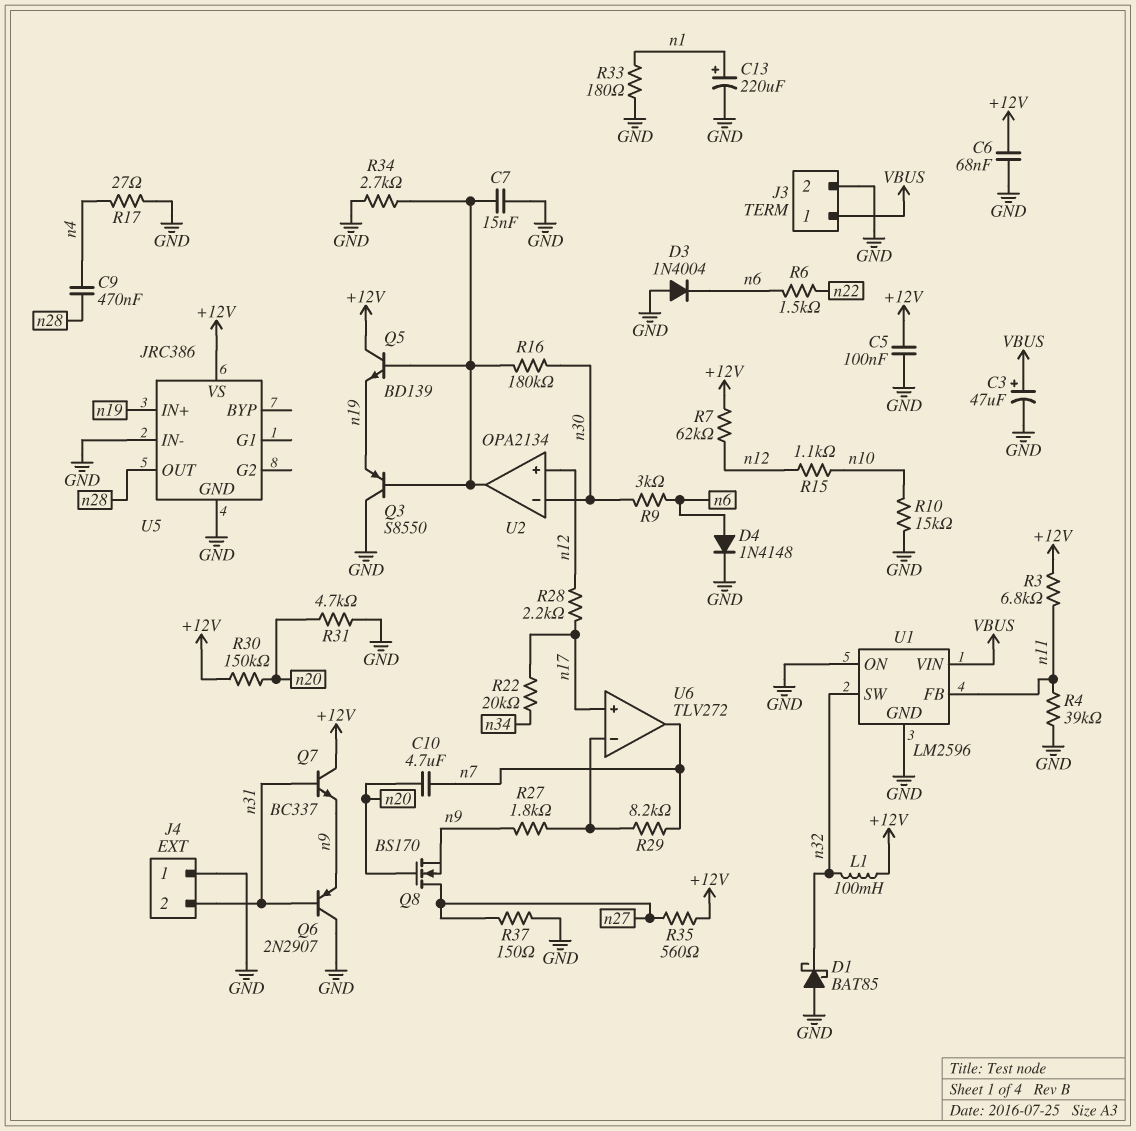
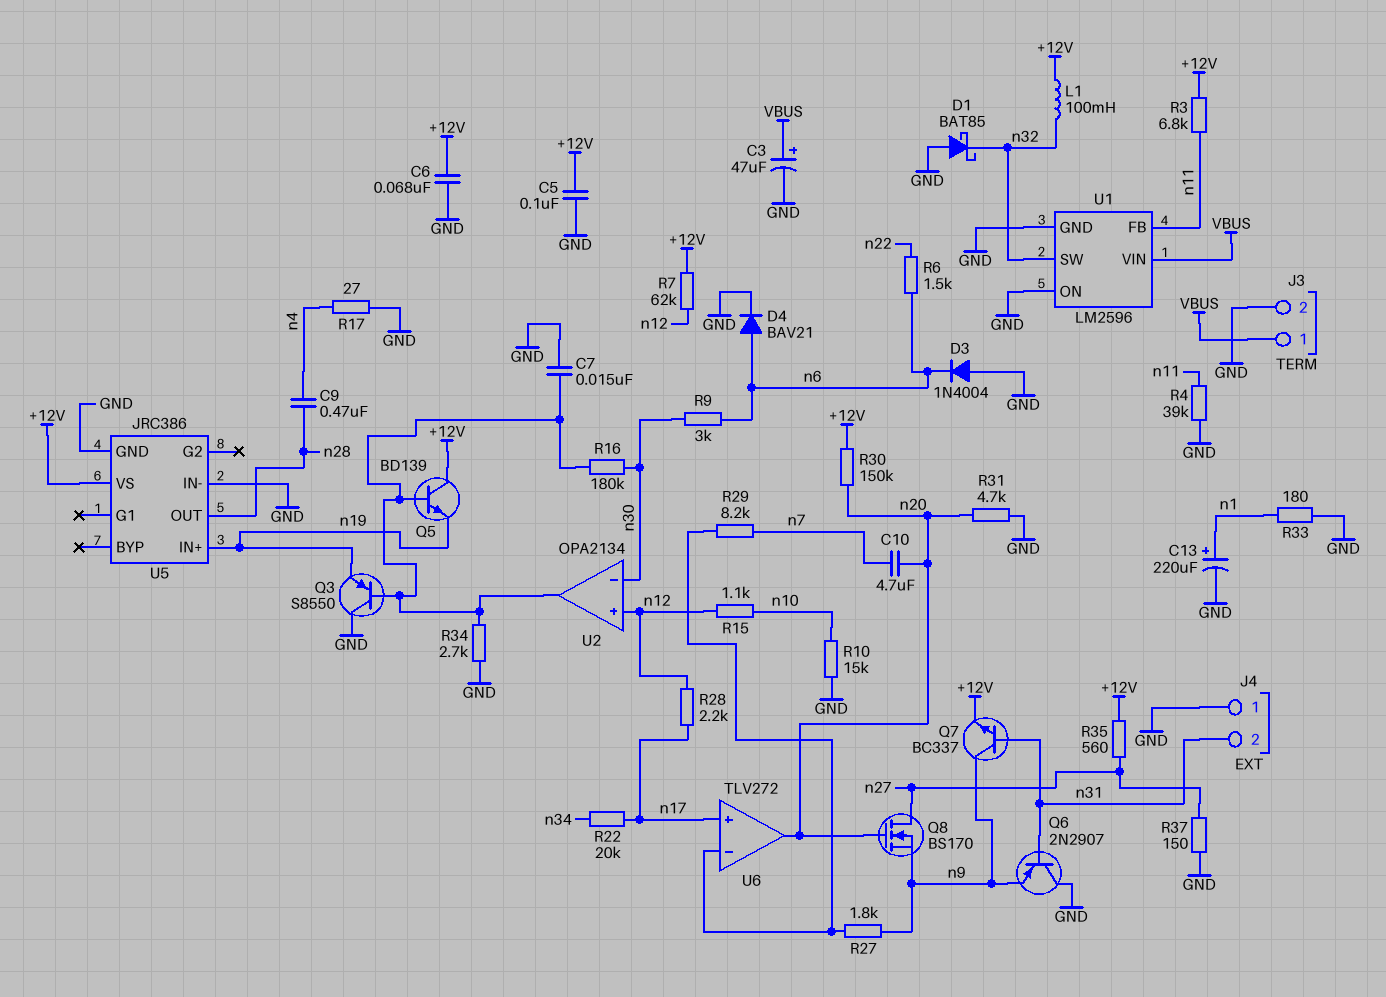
D4: diode 1N4148 (A n6, K GND) -> diode BAV21 (A n6, K GND)
Q7: NPN BC337 (B n31, C +12V, E n9) -> NPN BC337 (B n31, C n9, E +12V)
U6 pin out: n7 -> n20

